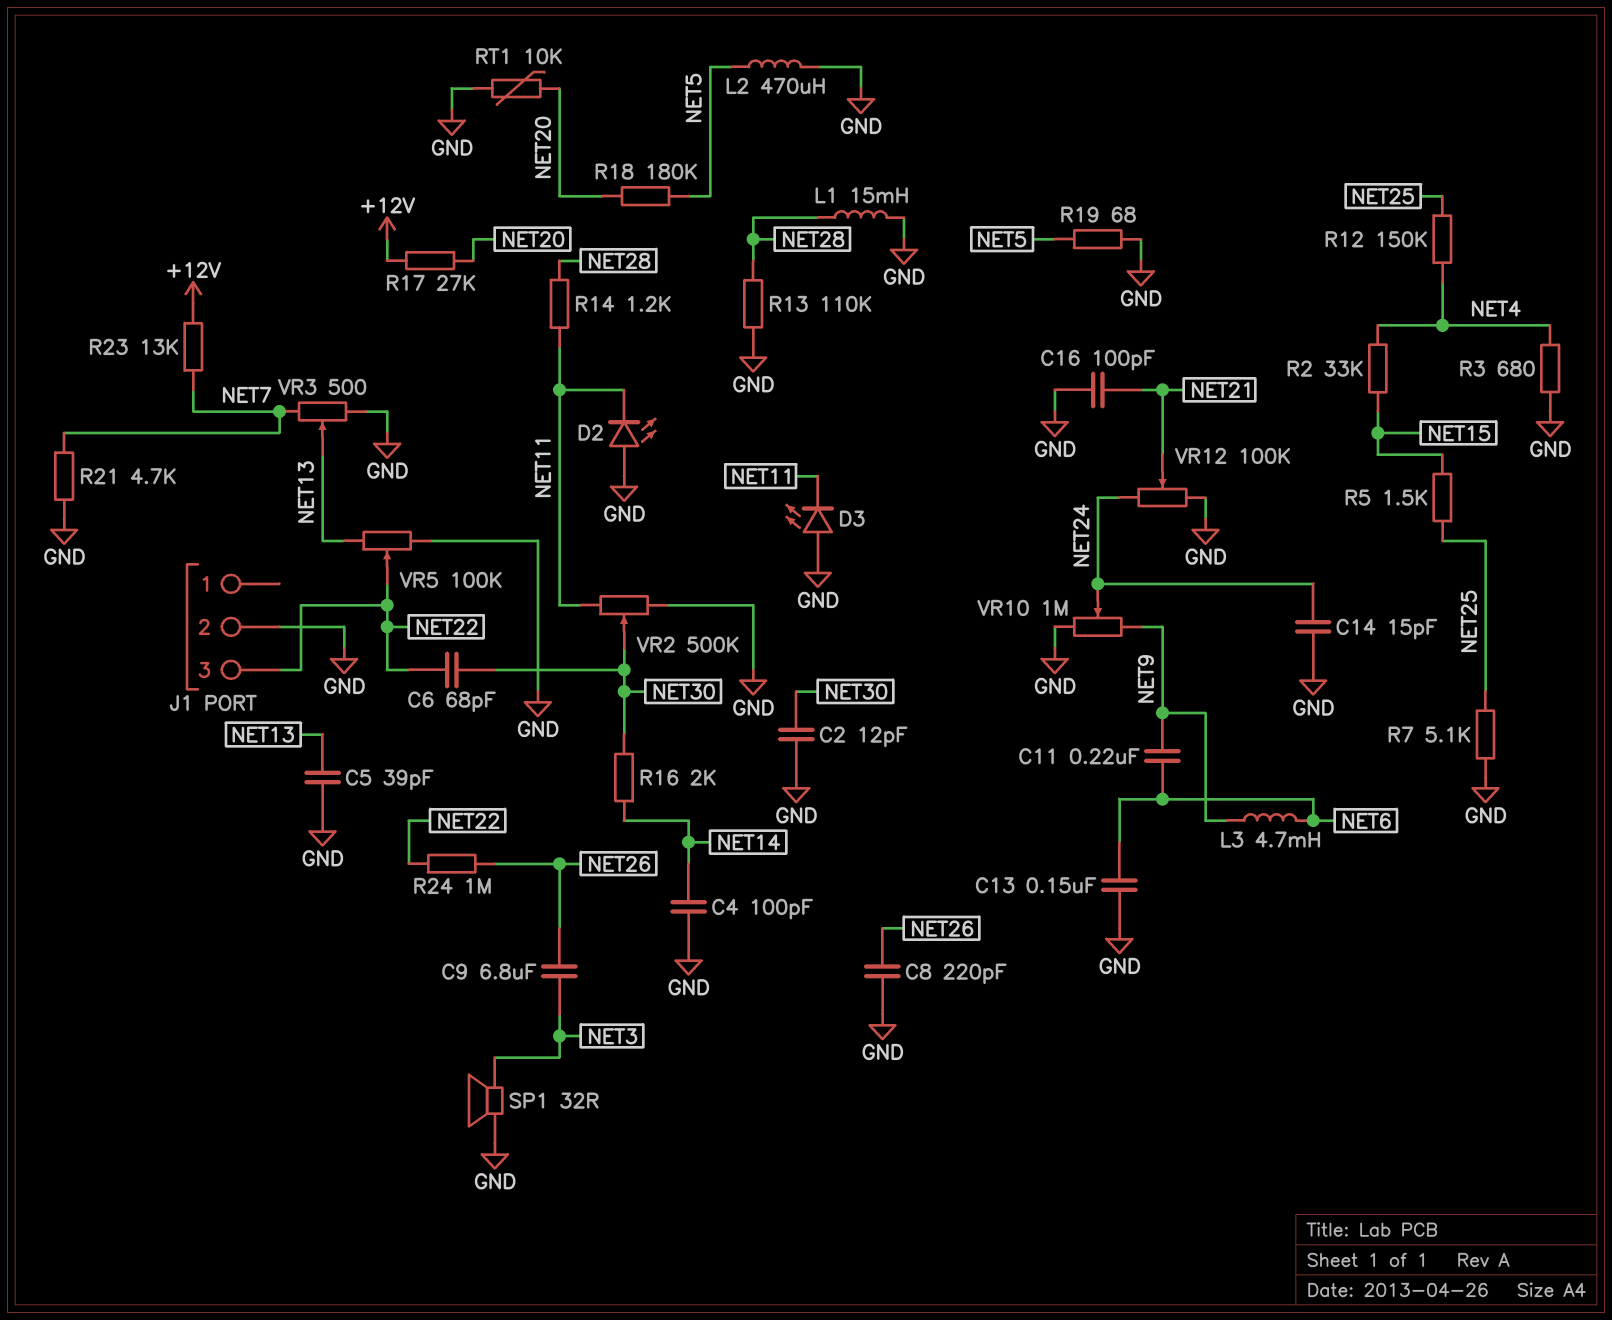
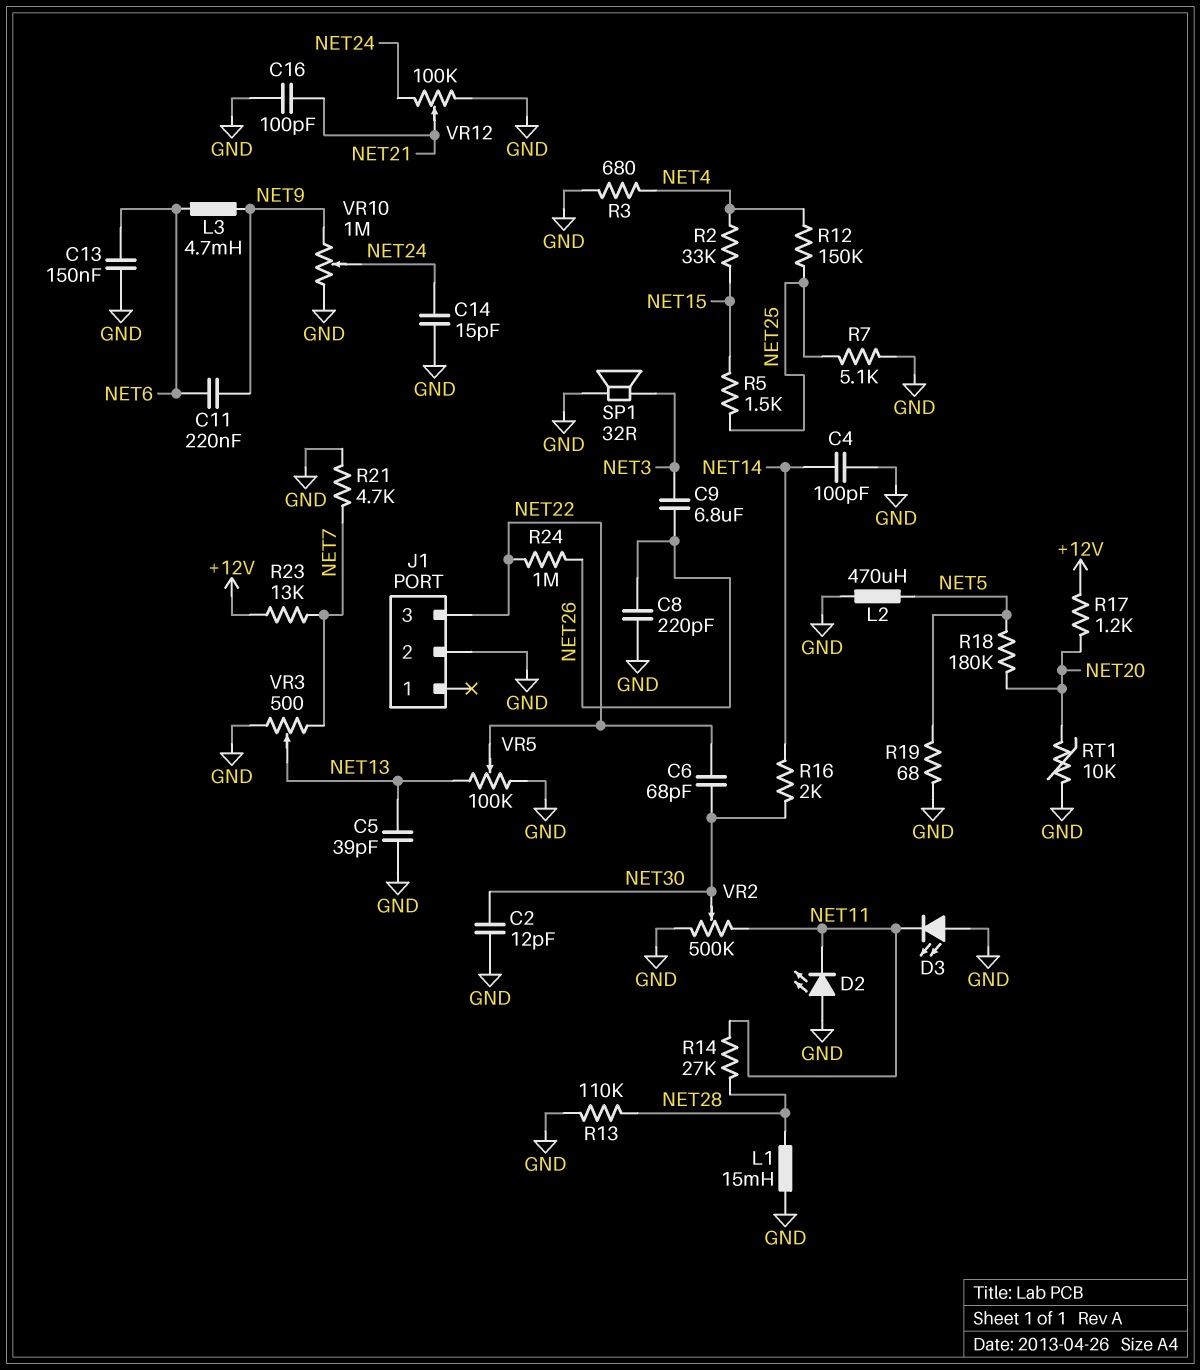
R14: 1.2k (NET11, NET28) -> 27k (NET11, NET28)
R17: 27k (+12V, NET20) -> 1.2k (+12V, NET20)

